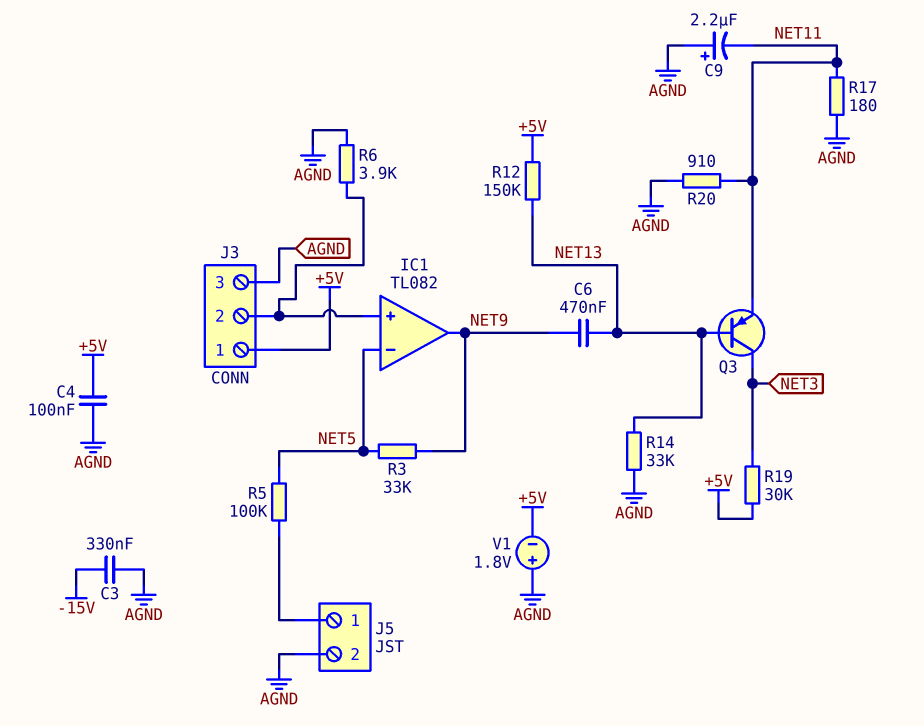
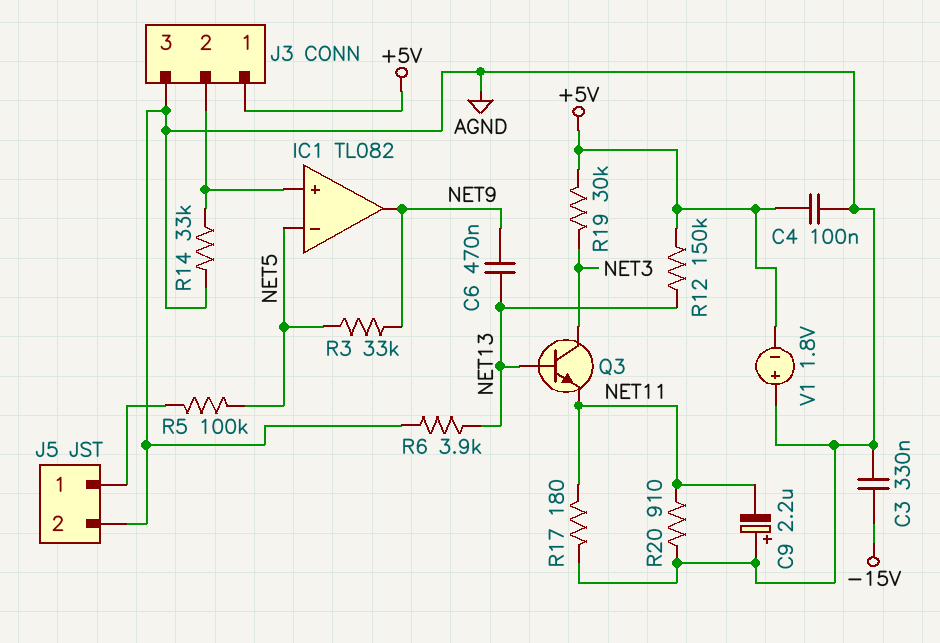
Q3: PNP (B NET13, C NET3, E NET11) -> NPN (B NET13, C NET3, E NET11)
R6: 3.9k (AGND, IC1/in+) -> 3.9k (AGND, NET13)
R14: 33k (AGND, NET13) -> 33k (AGND, IC1/in+)

